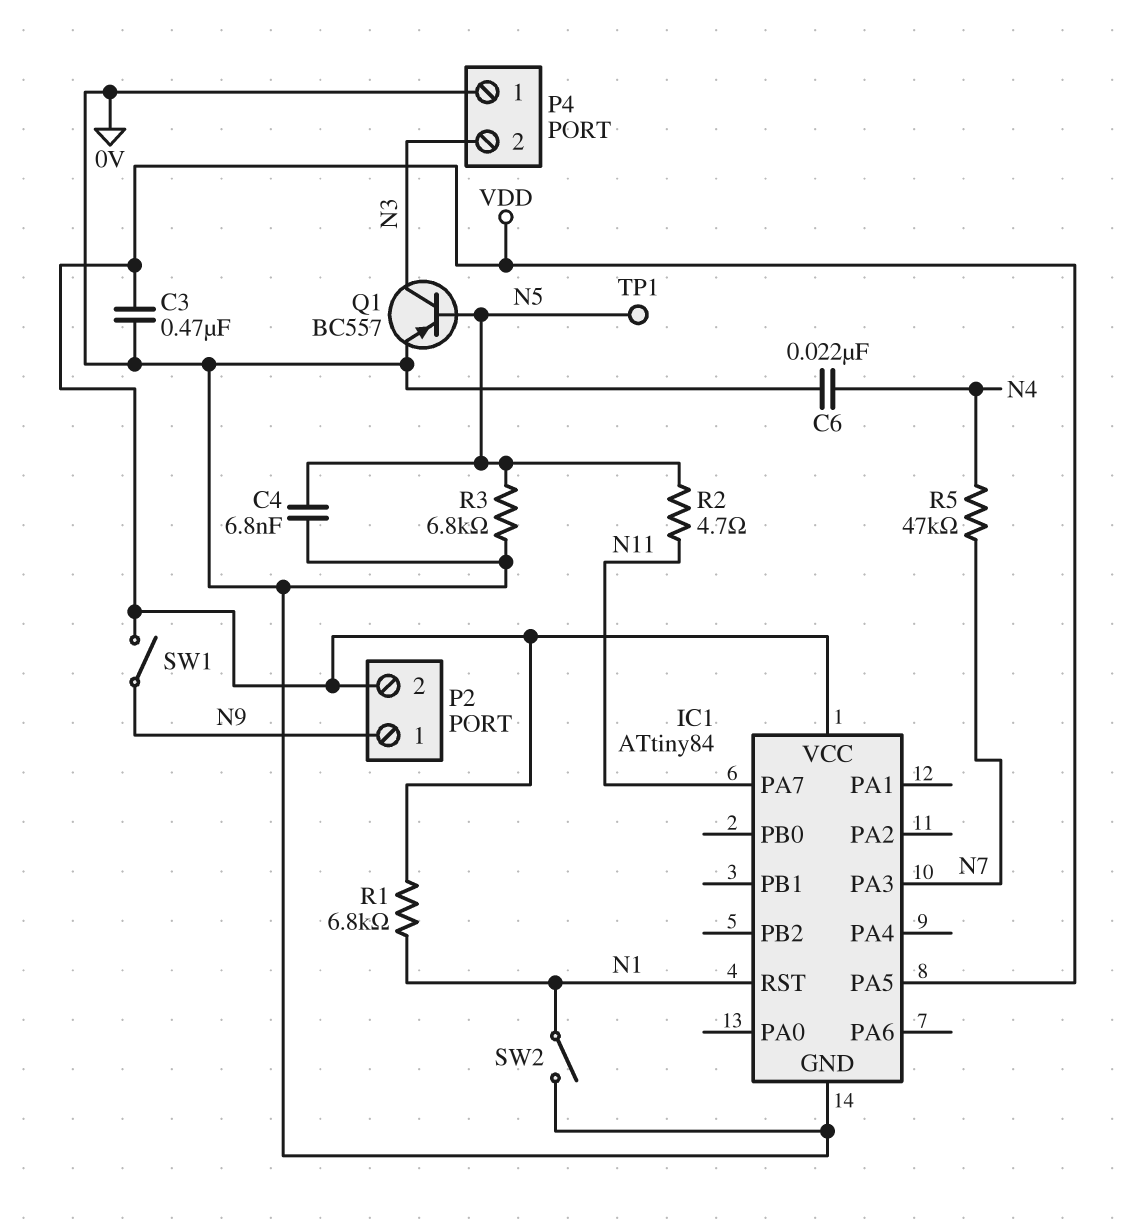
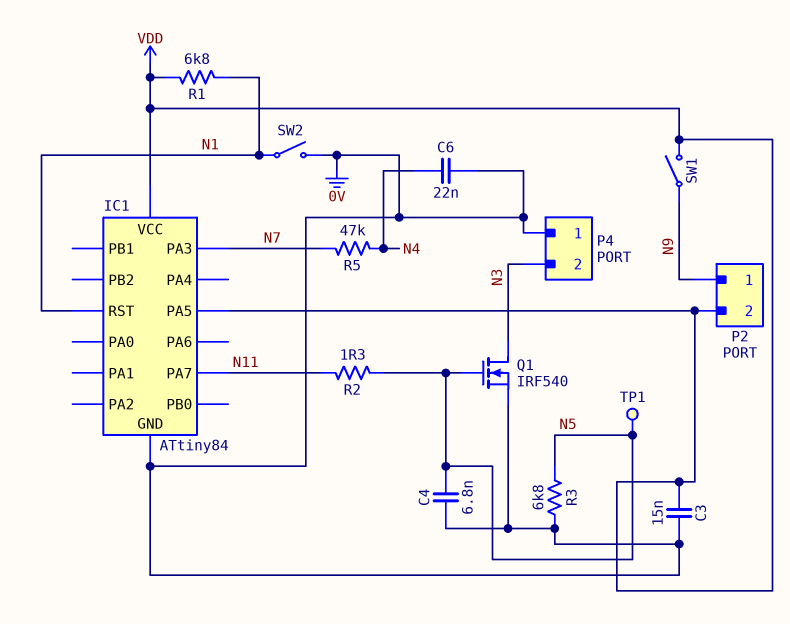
C3: 470nF (0V, VDD) -> 15nF (0V, VDD)
Q1: PNP BC557 (B N5, C N3, E 0V) -> NMOS IRF540 (G N5, D N3, S 0V)
R2: 4.7 (N5, N11) -> 1.3 (N5, N11)

